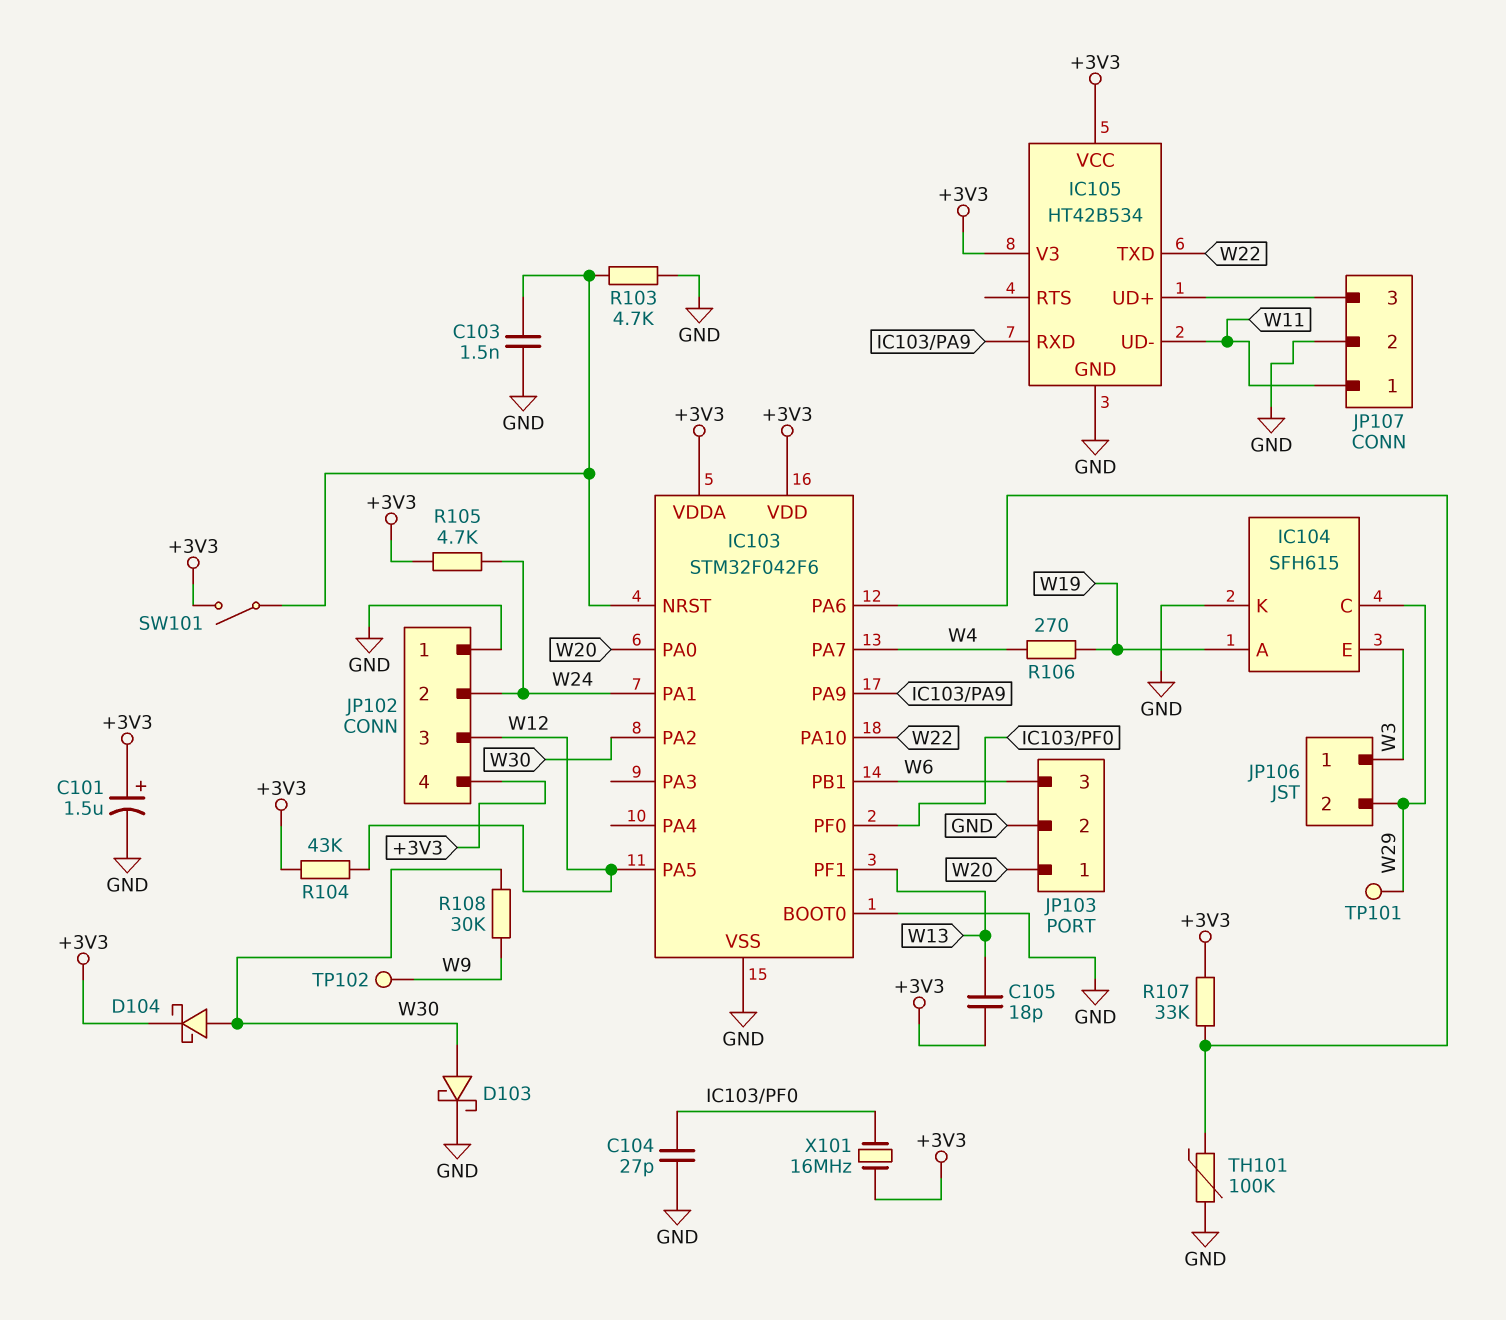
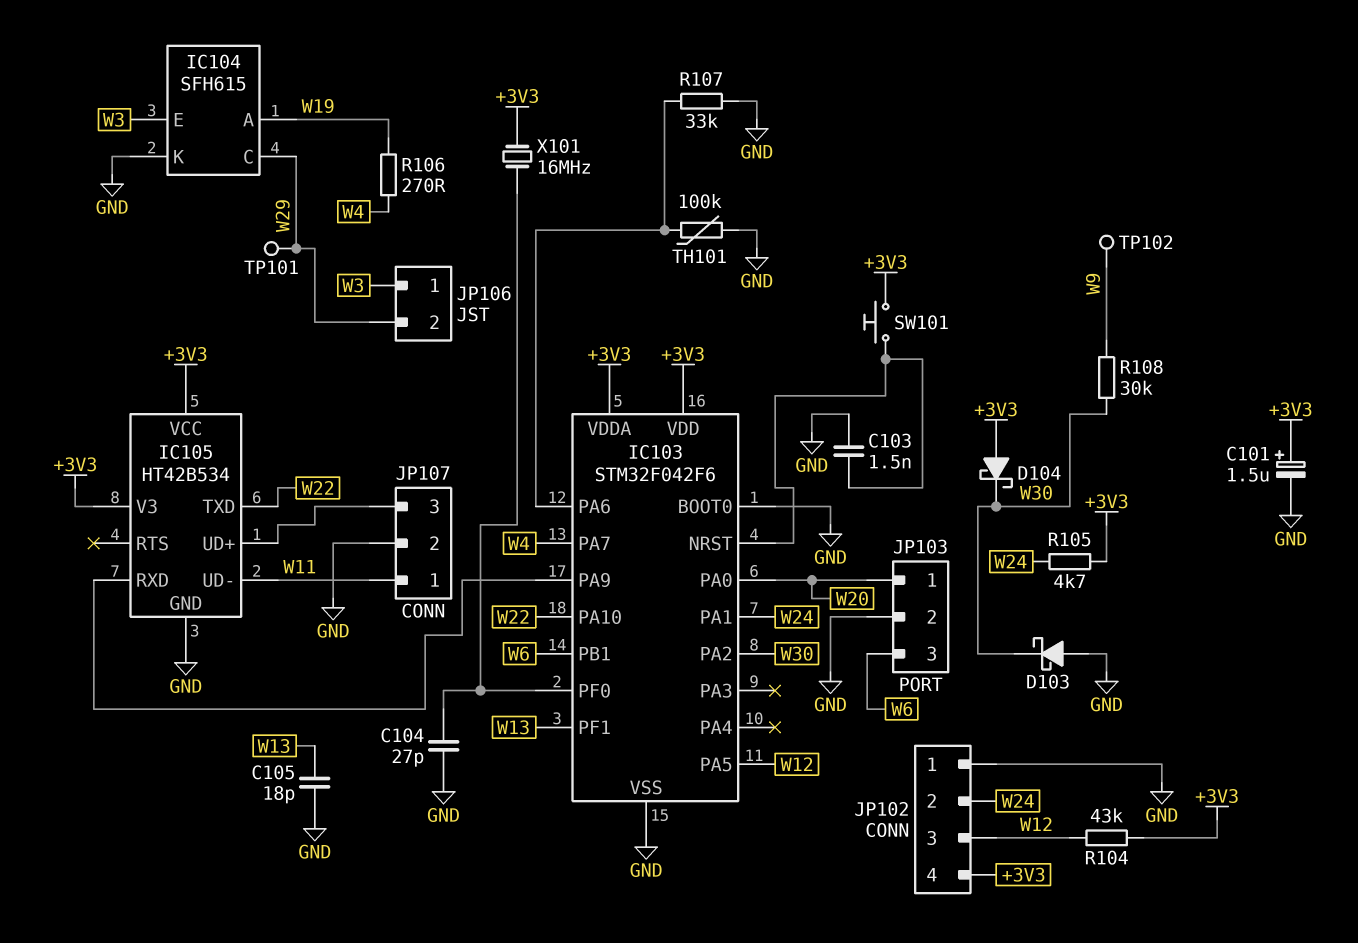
C105: 18pF (+3V3, W13) -> 18pF (GND, W13)
D103: schottky (A W30, K GND) -> schottky (A GND, K W30)
D104: schottky (A W30, K +3V3) -> schottky (A +3V3, K W30)
R103: 4.7k (GND, IC103/NRST) -> none
R107: 33k (+3V3, IC103/PA6) -> 33k (GND, IC103/PA6)
SW101: switch (+3V3, IC103/NRST) -> button (+3V3, IC103/NRST)

